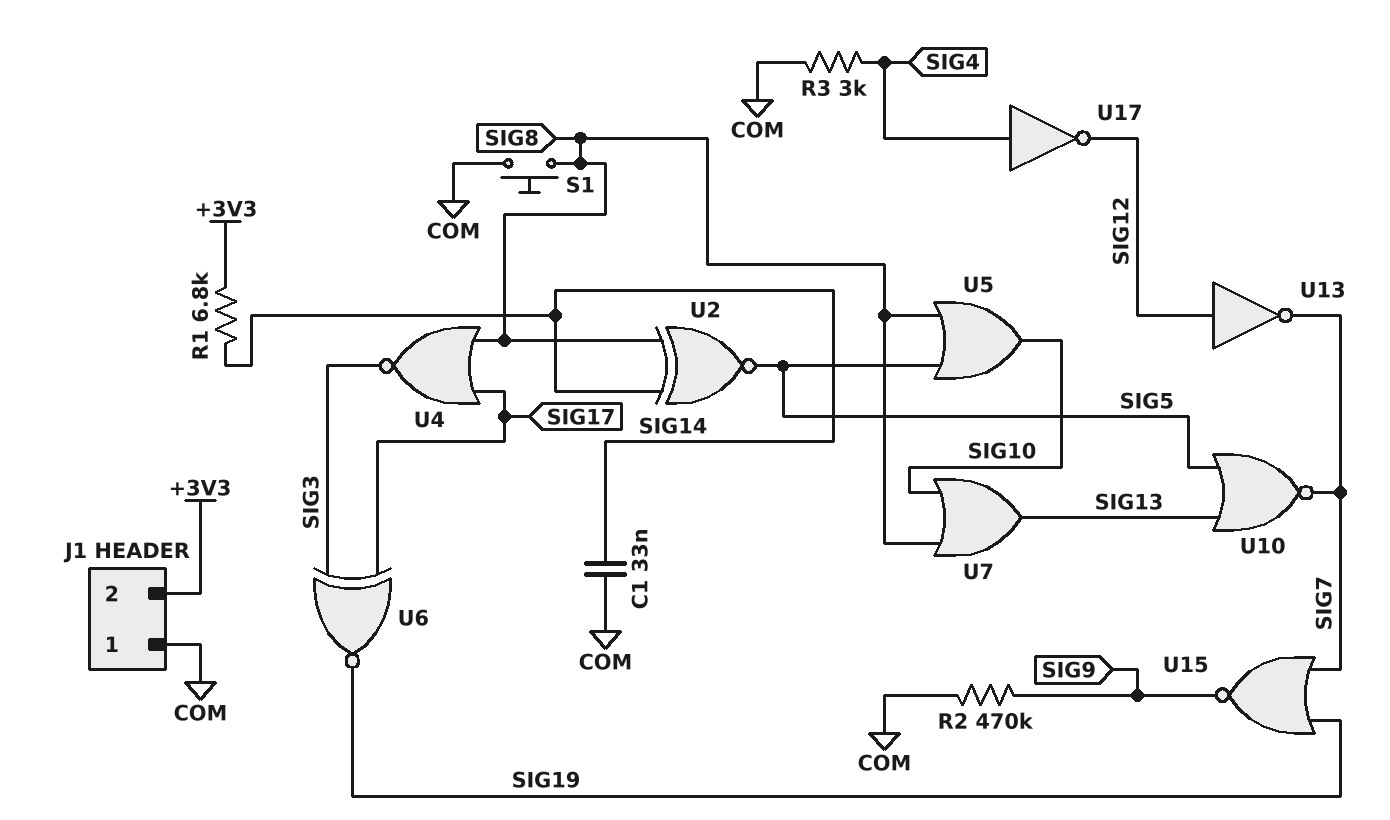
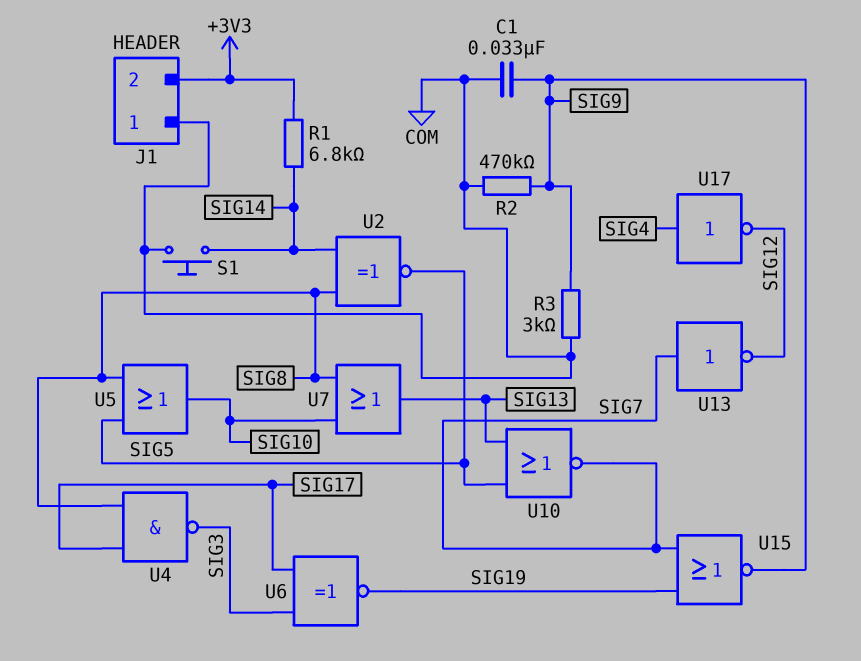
C1: 33nF (COM, SIG14) -> 33nF (COM, SIG9)
R3: 3k (COM, SIG4) -> 3k (COM, SIG9)
S1: button (COM, SIG8) -> button (COM, SIG14)
U4: NOR (in SIG8, in SIG17, out SIG3) -> NAND (in SIG8, in SIG17, out SIG3)
U13: NOT (in SIG12, out SIG7) -> NOT (in SIG7, out SIG12)

